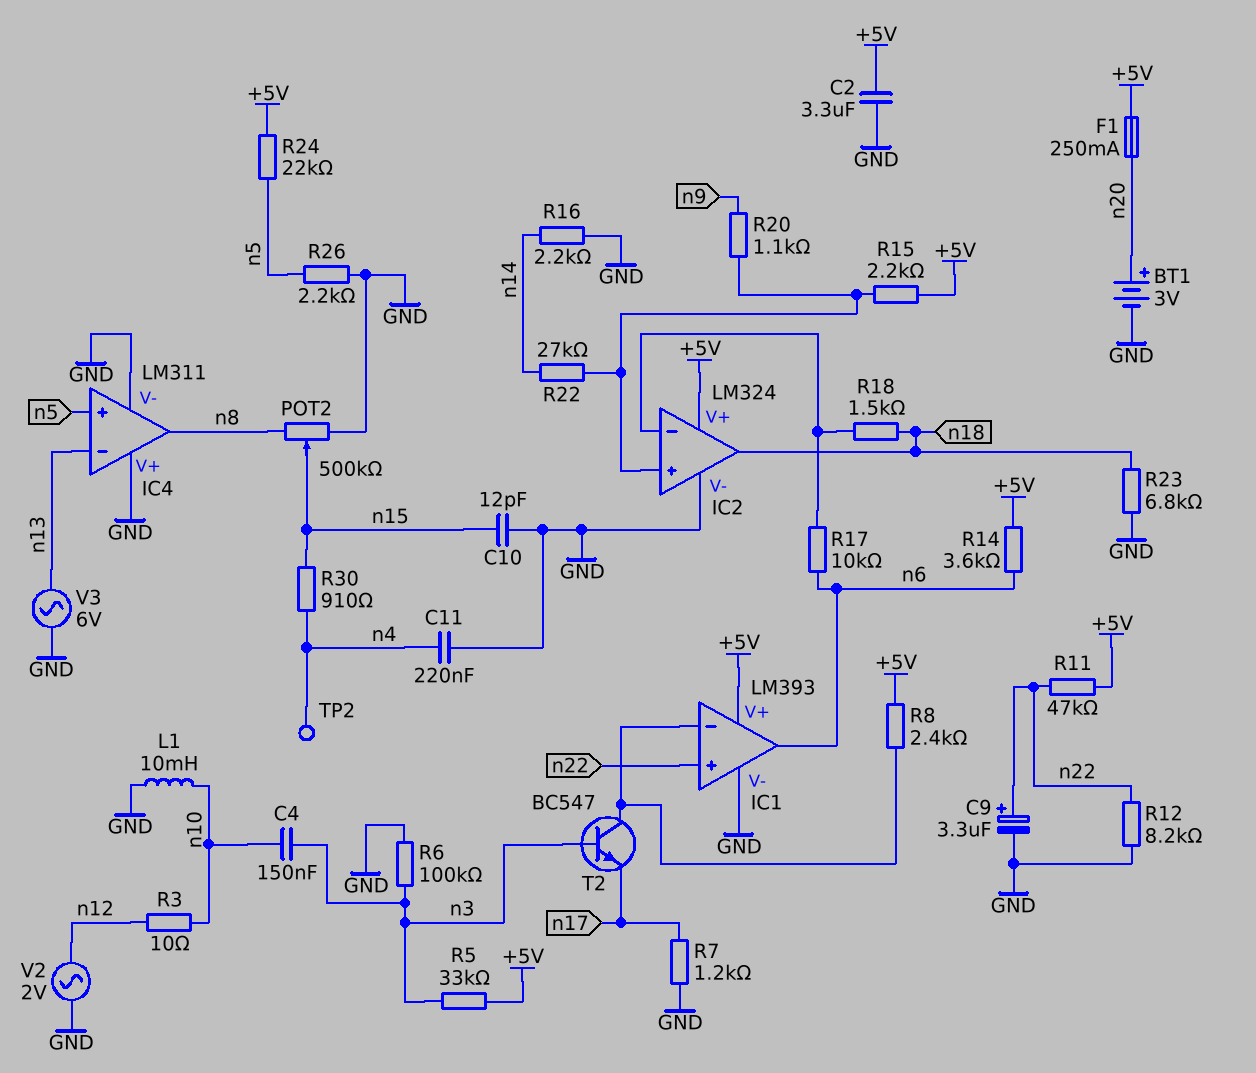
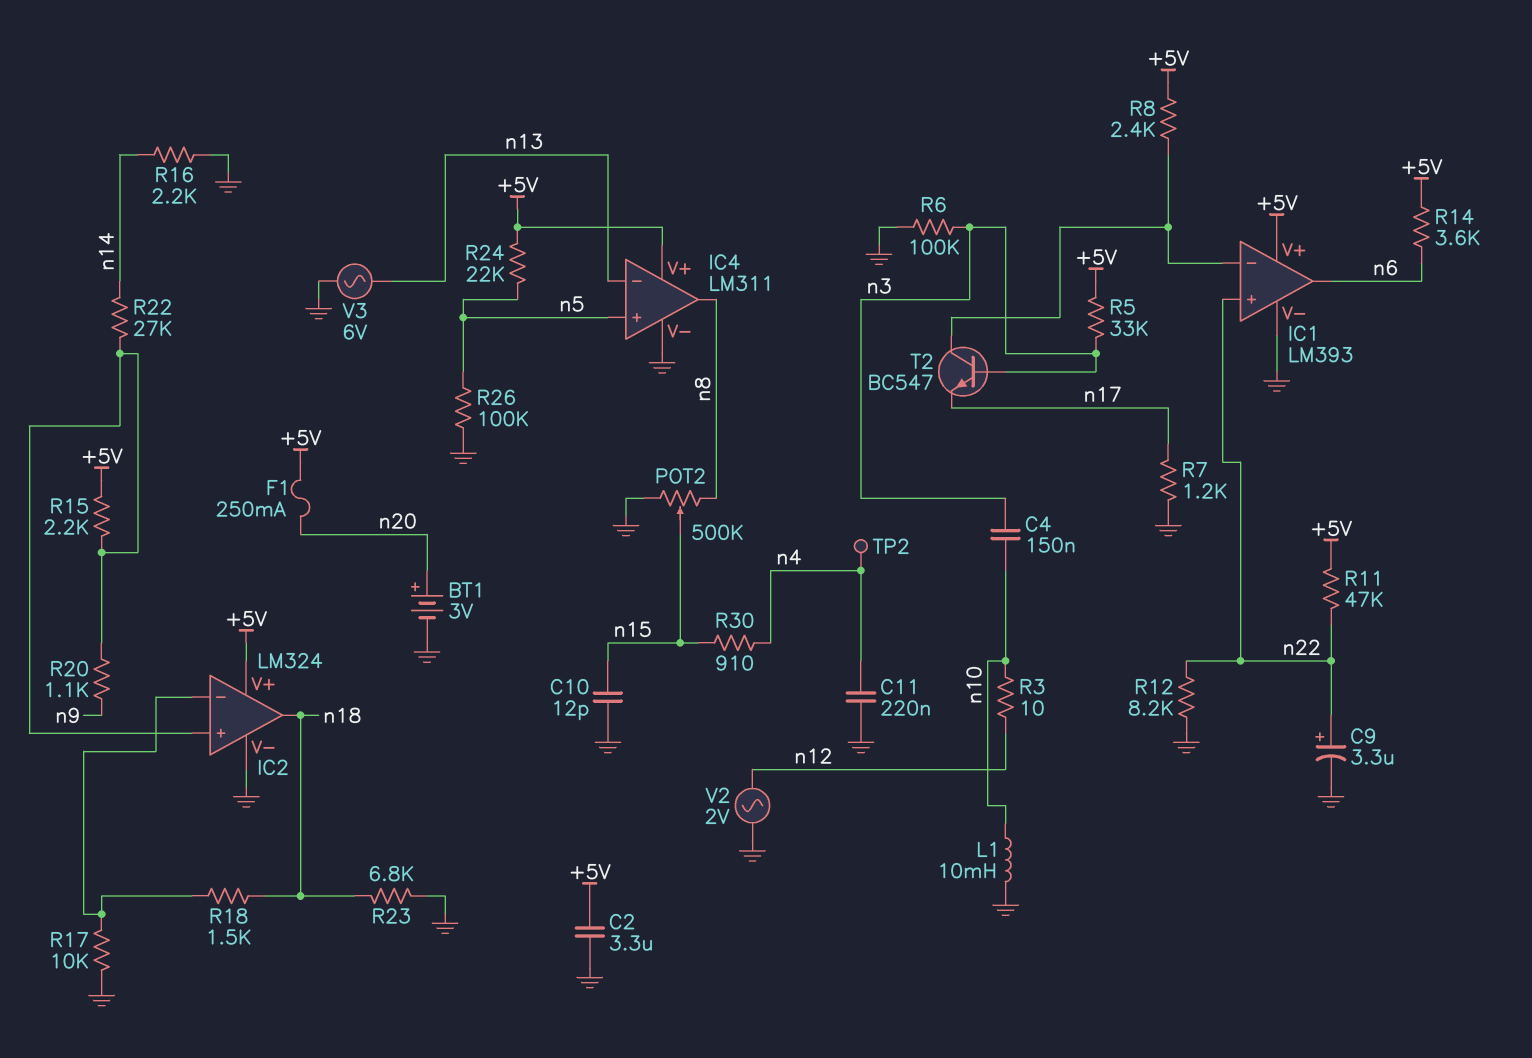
IC4 pin V+: GND -> +5V
R17: 10k (IC2/in-, n6) -> 10k (GND, IC2/in-)
R26: 2.2k (GND, n5) -> 100k (GND, n5)

